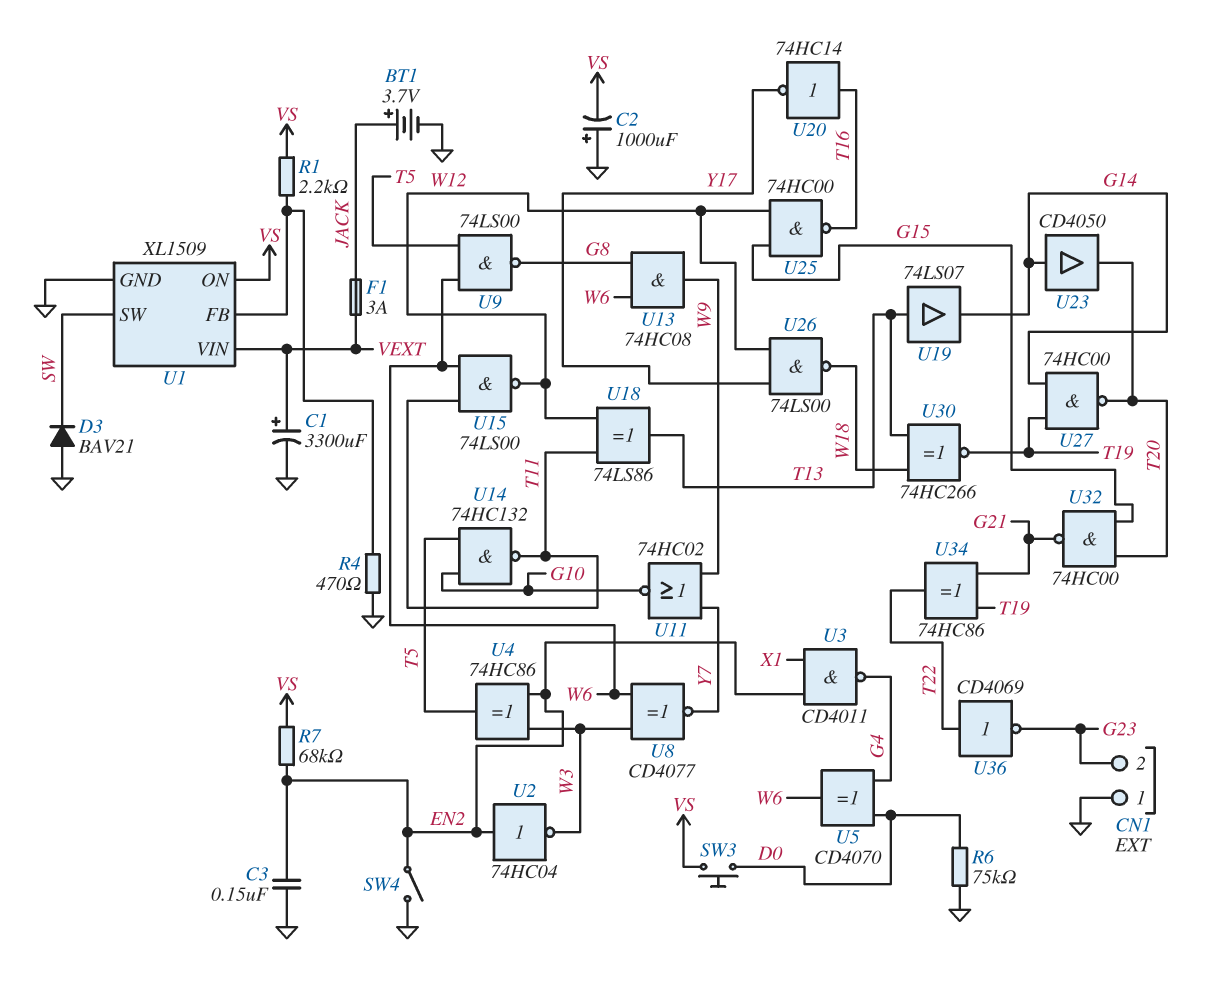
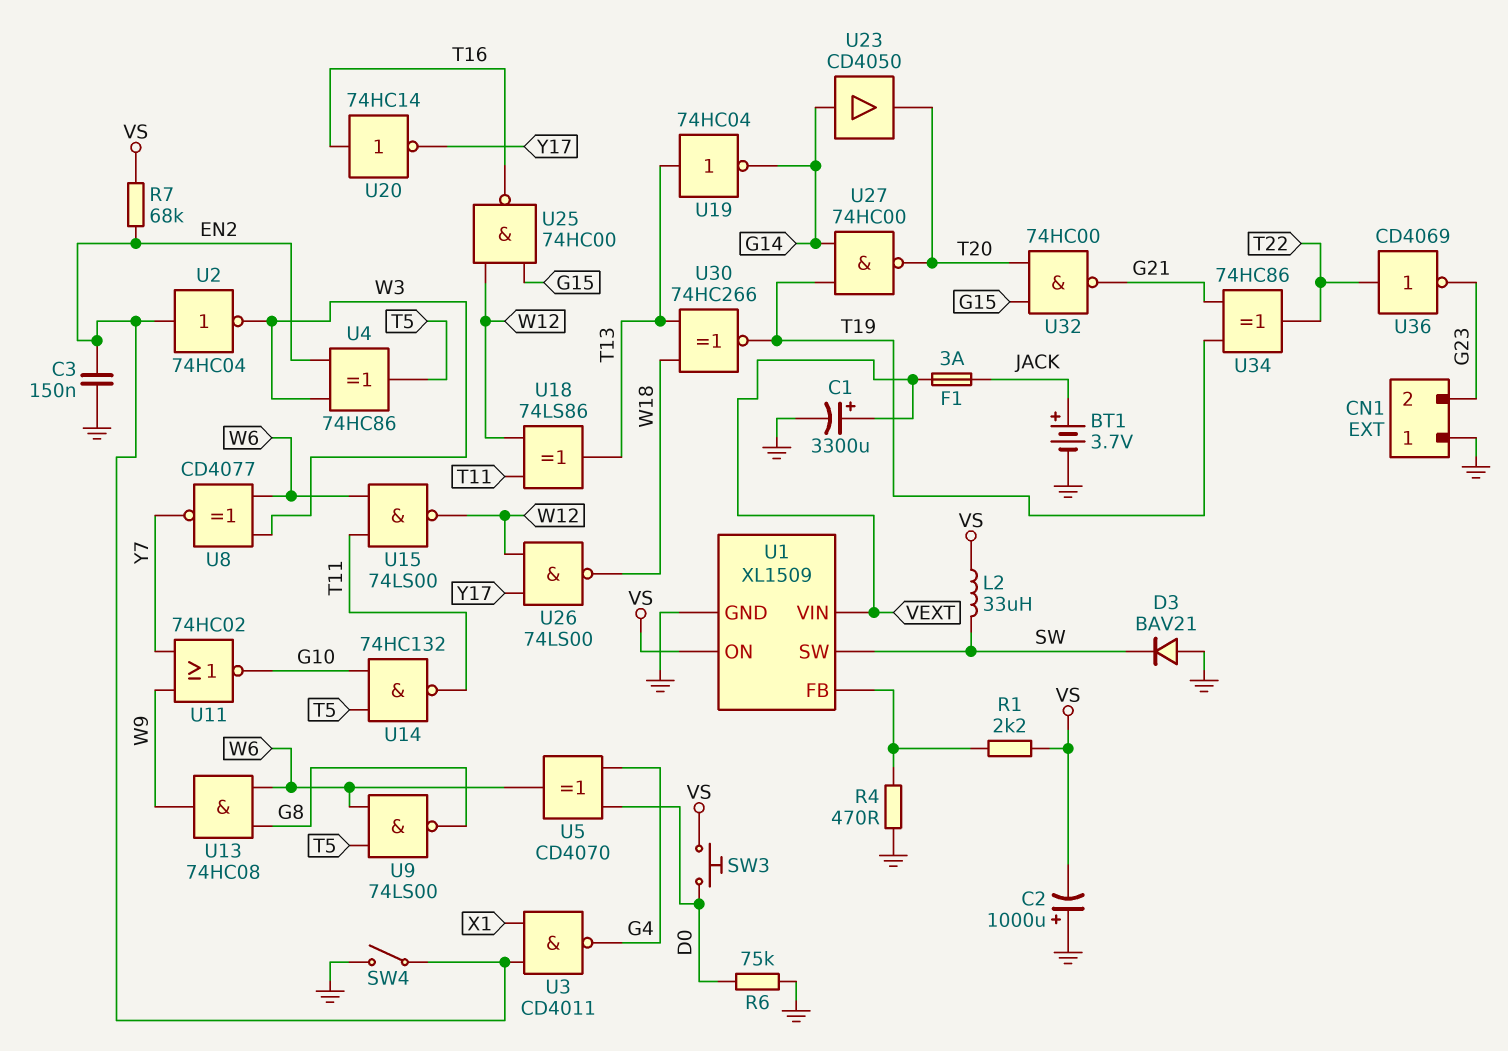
L2: none -> 33uH (SW, VS)
U19: buffer 74LS07 (in T13, out G14) -> NOT 74HC04 (in T13, out G14)

